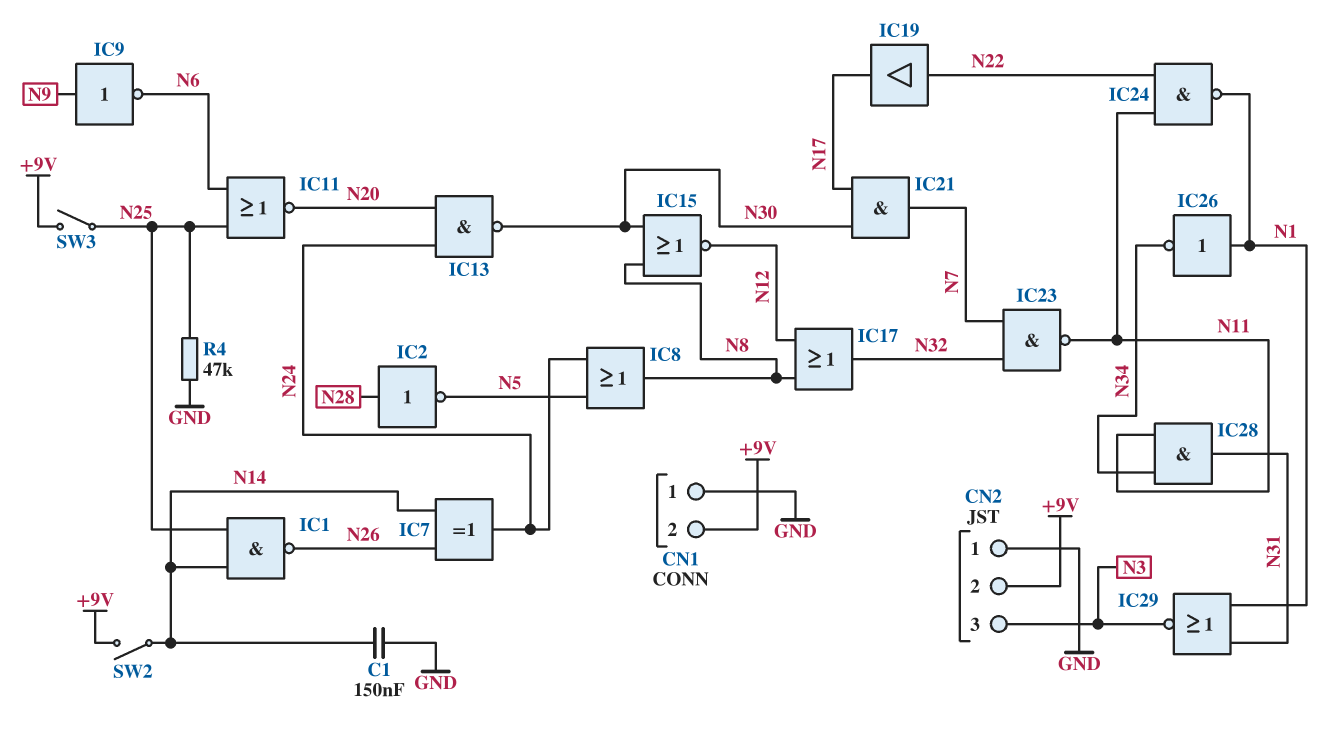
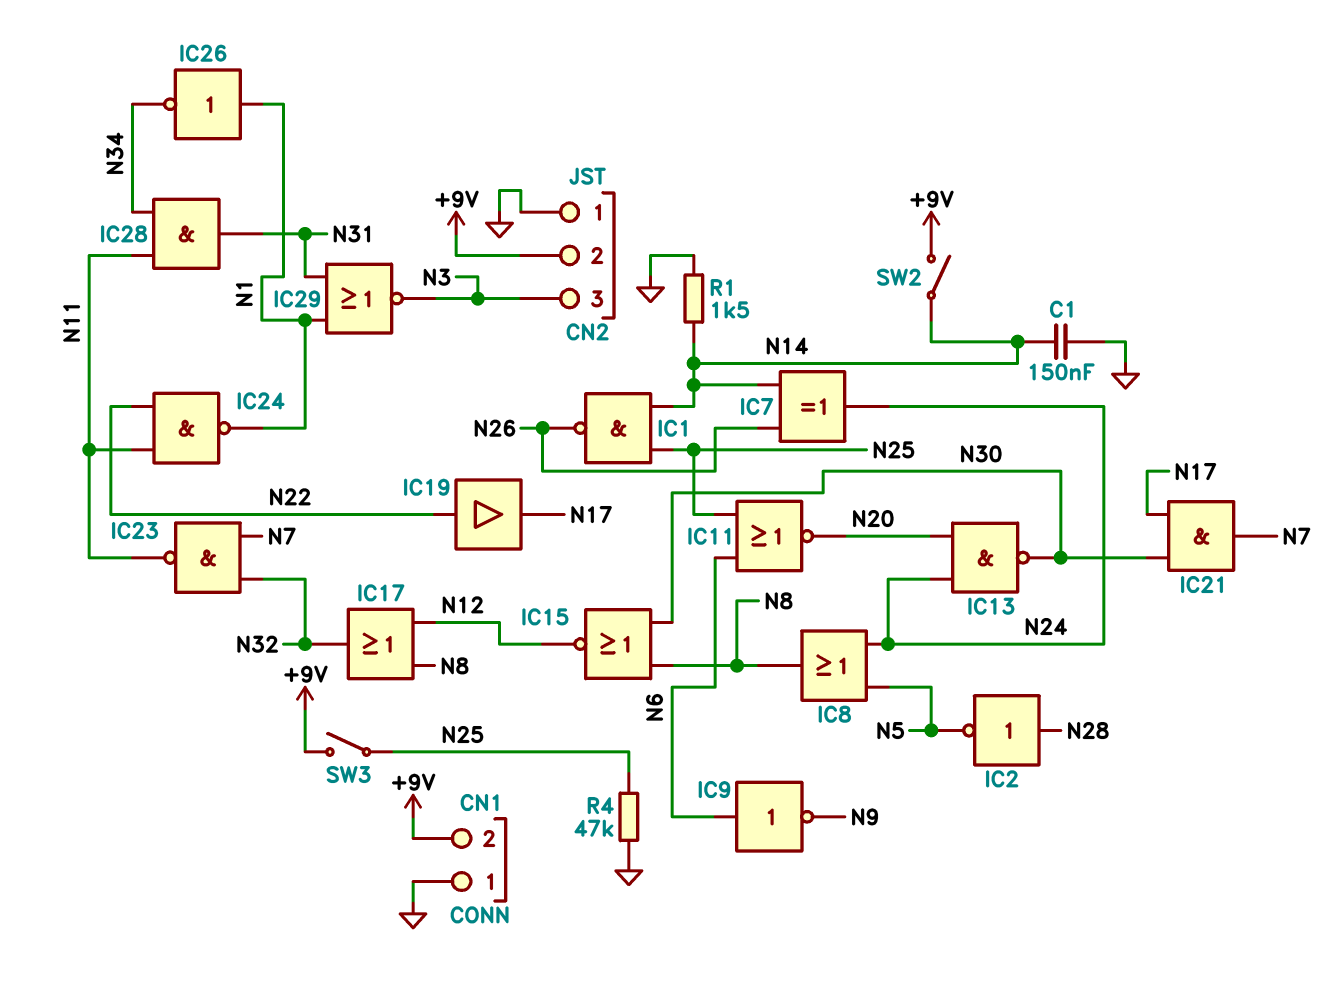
IC9: NOT (in N9, out N6) -> NOT (in N6, out N9)
R1: none -> 1.5k (GND, N14)

